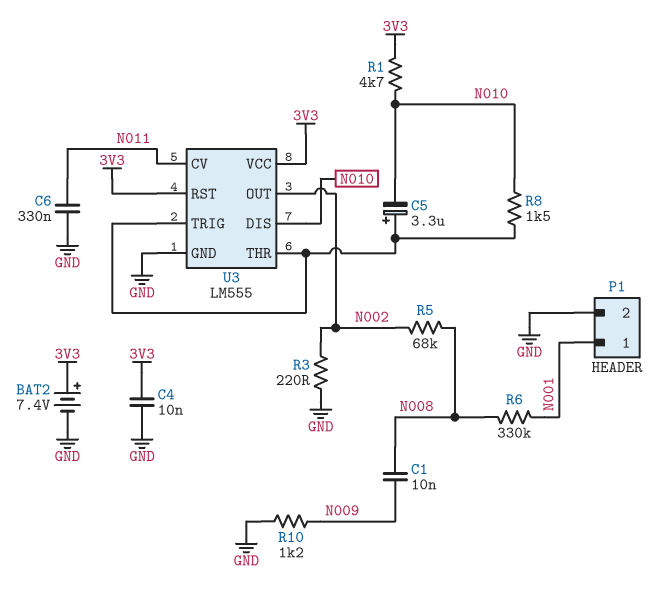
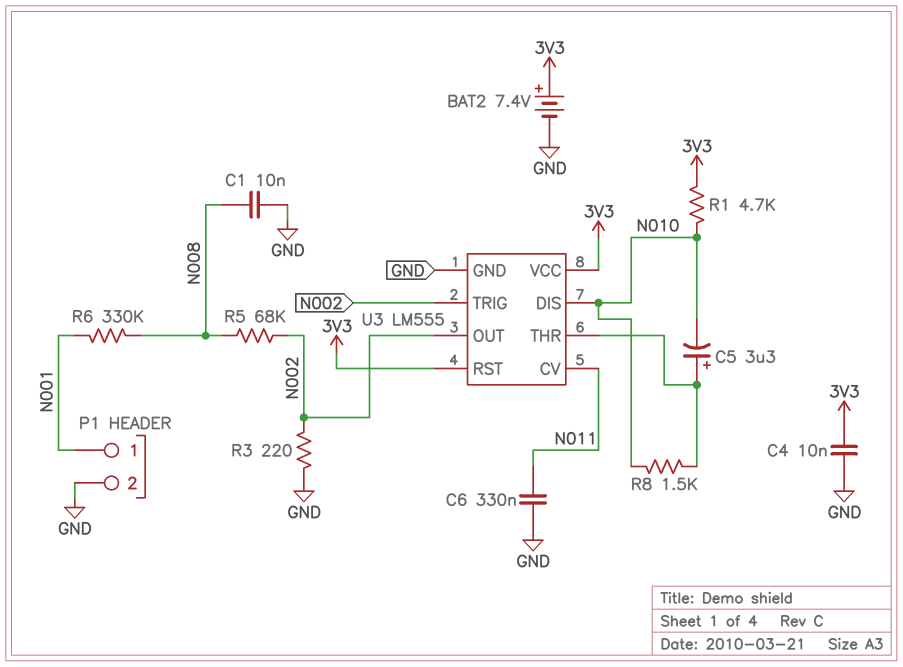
C1: 10nF (N008, N009) -> 10nF (GND, N008)
R10: 1.2k (GND, N009) -> none
U3 pin TRIG: U3/THR -> N002

